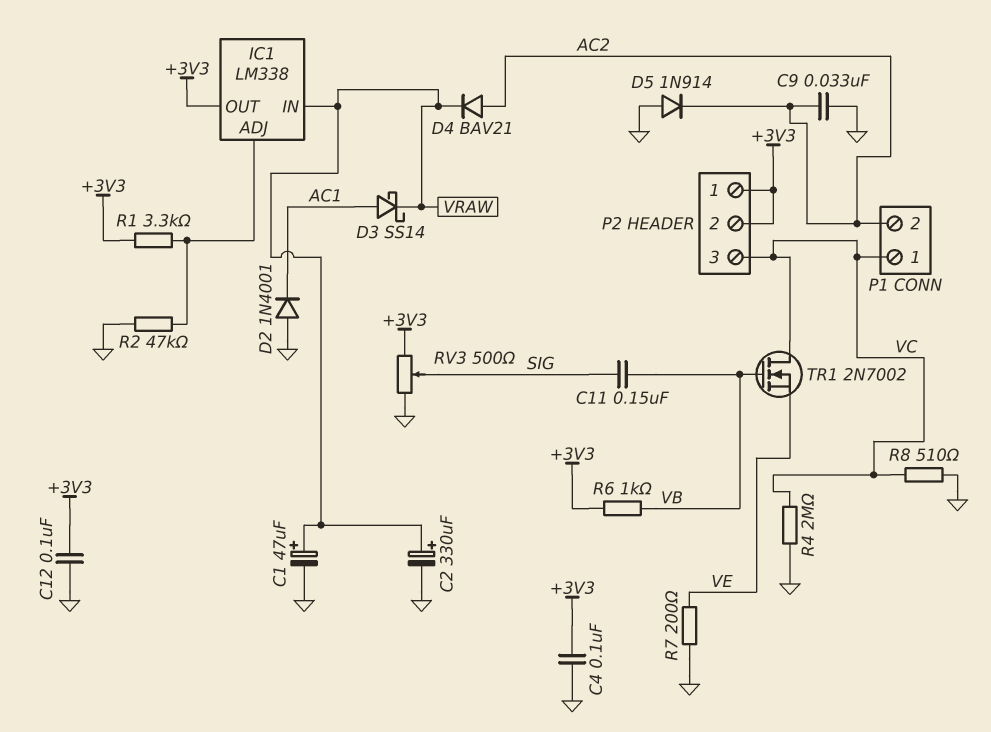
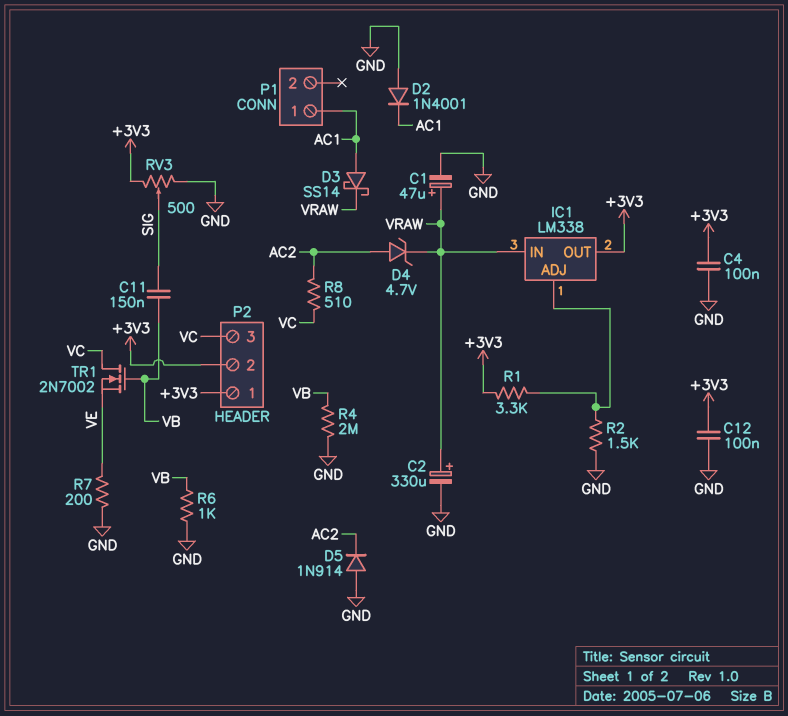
C9: 33nF (AC2, GND) -> none
D4: diode BAV21 (A AC2, K VRAW) -> zener 4.7V (A AC2, K VRAW)
P1 pin 1: VC -> AC1
P1 pin 2: AC2 -> none
R2: 47k (GND, IC1/ADJ) -> 1.5k (GND, IC1/ADJ)
R4: 2M (GND, VC) -> 2M (GND, VB)
R6: 1k (+3V3, VB) -> 1k (GND, VB)
R8: 510 (GND, VC) -> 510 (AC2, VC)

